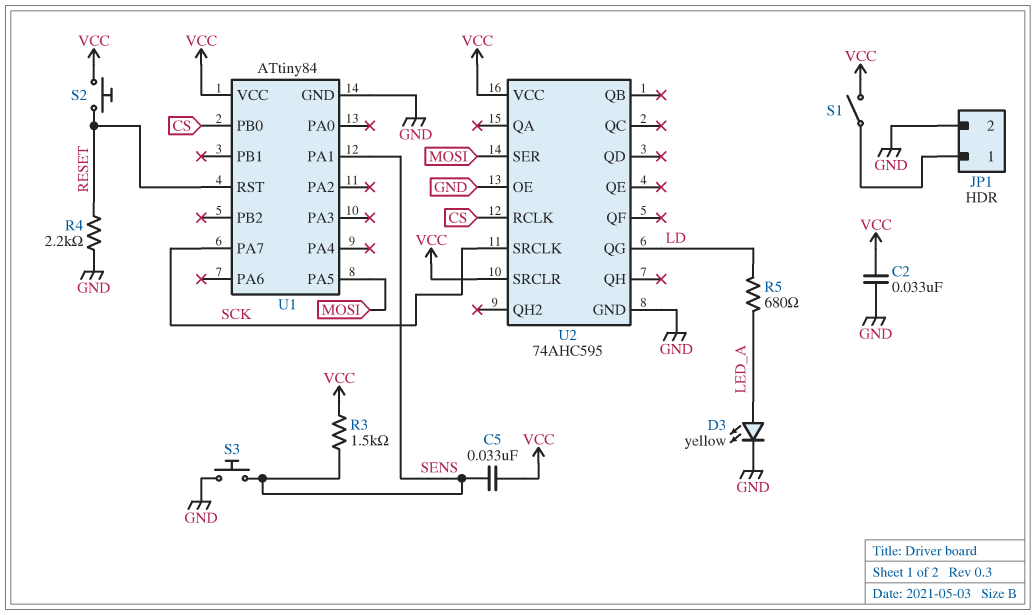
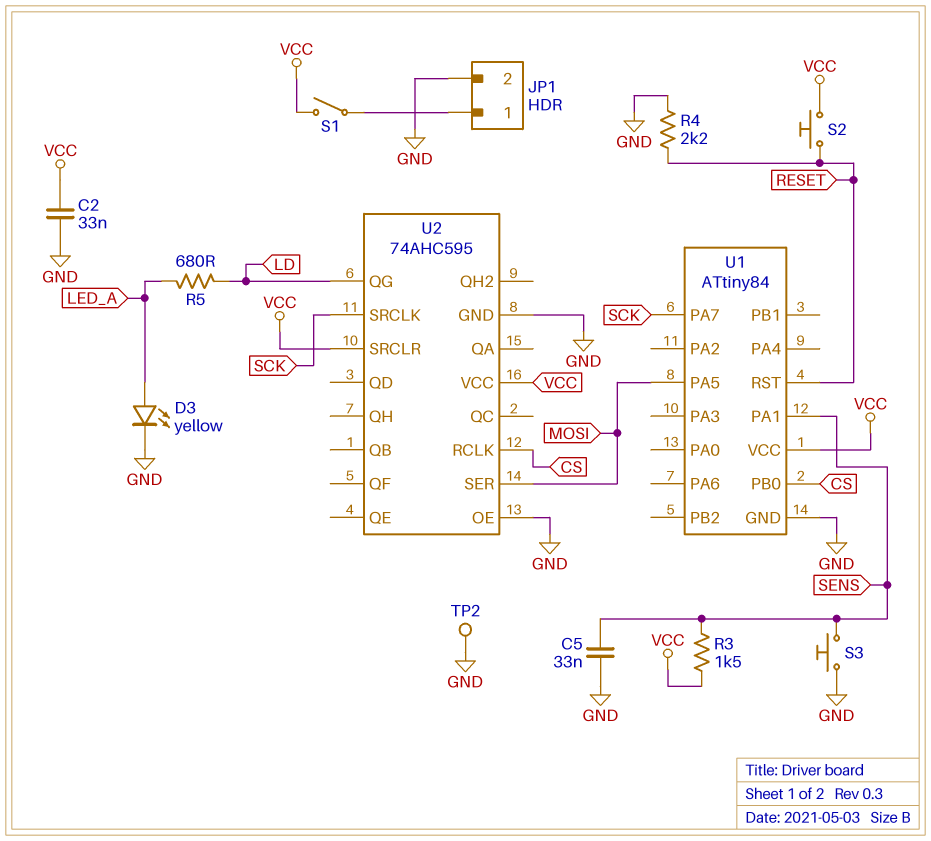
C5: 33nF (SENS, VCC) -> 33nF (GND, SENS)
TP2: none -> test point (GND)

